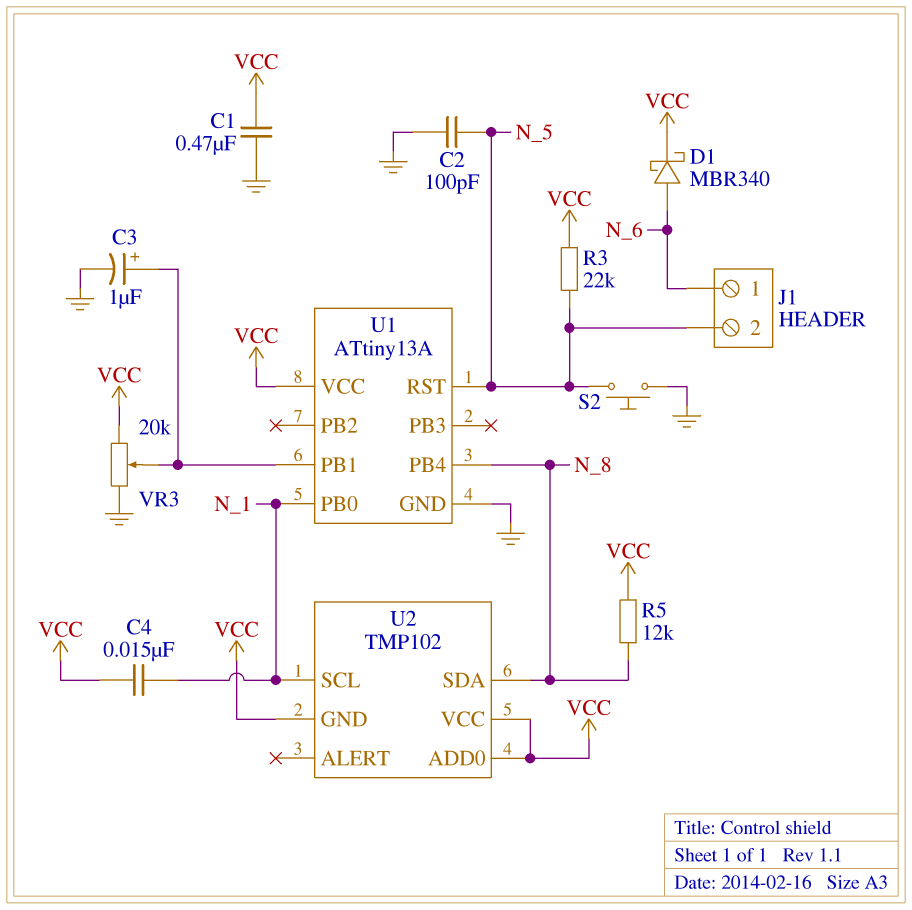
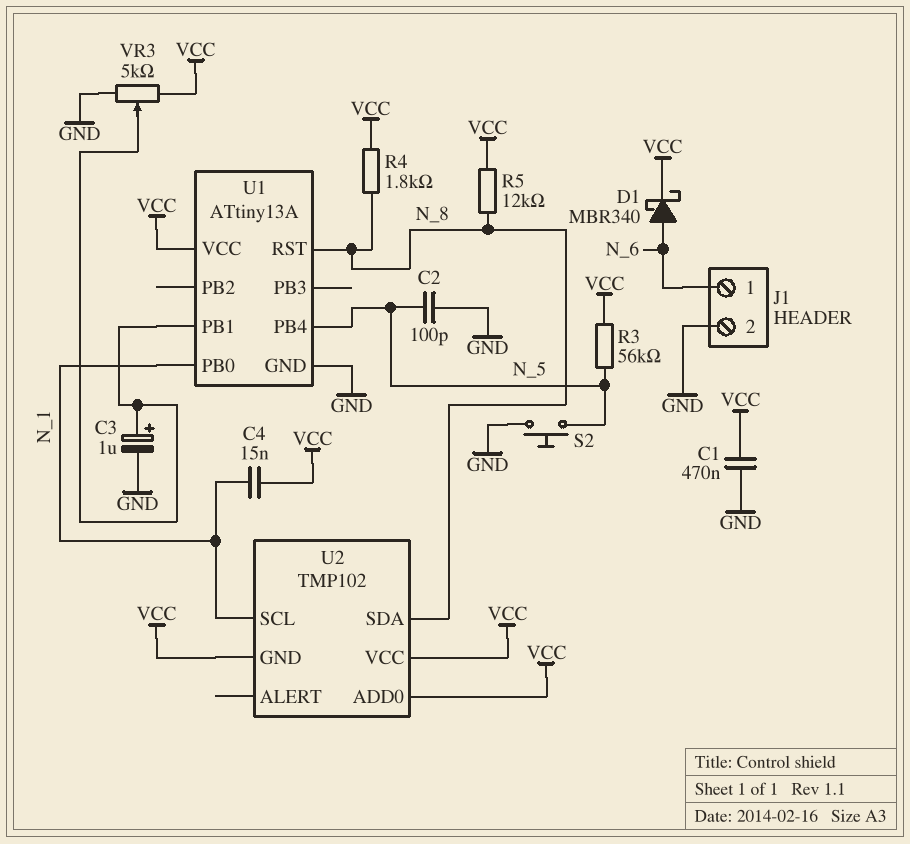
J1 pin 2: N_5 -> GND
R3: 22k (N_5, VCC) -> 56k (N_5, VCC)
R4: none -> 1.8k (N_8, VCC)
U1 pin PB4: N_8 -> N_5
U1 pin RST: N_5 -> N_8
VR3: 20k (GND, VCC, wiper U1/PB1) -> 5k (GND, VCC, wiper U1/PB1)

